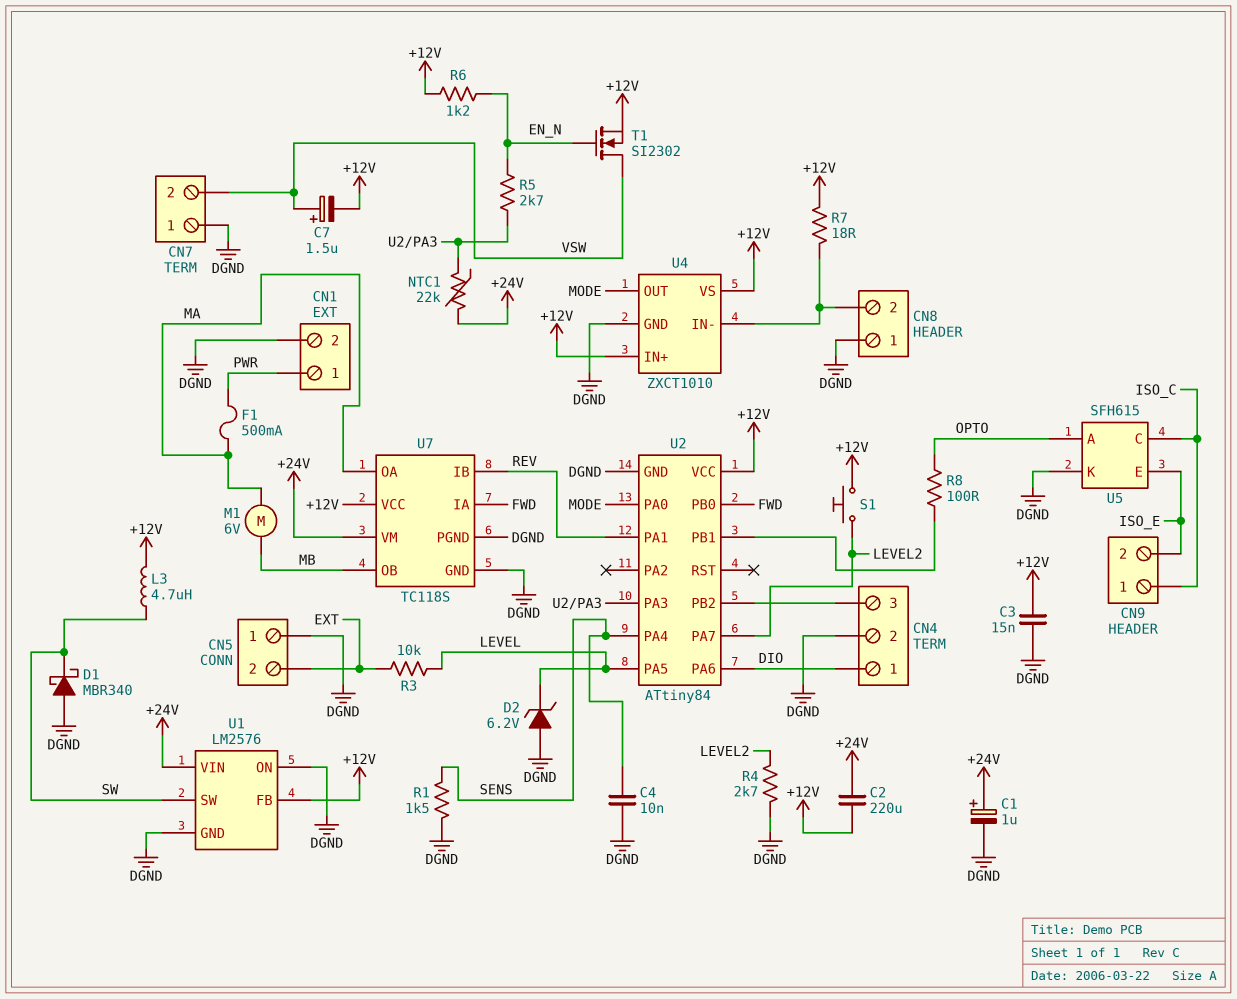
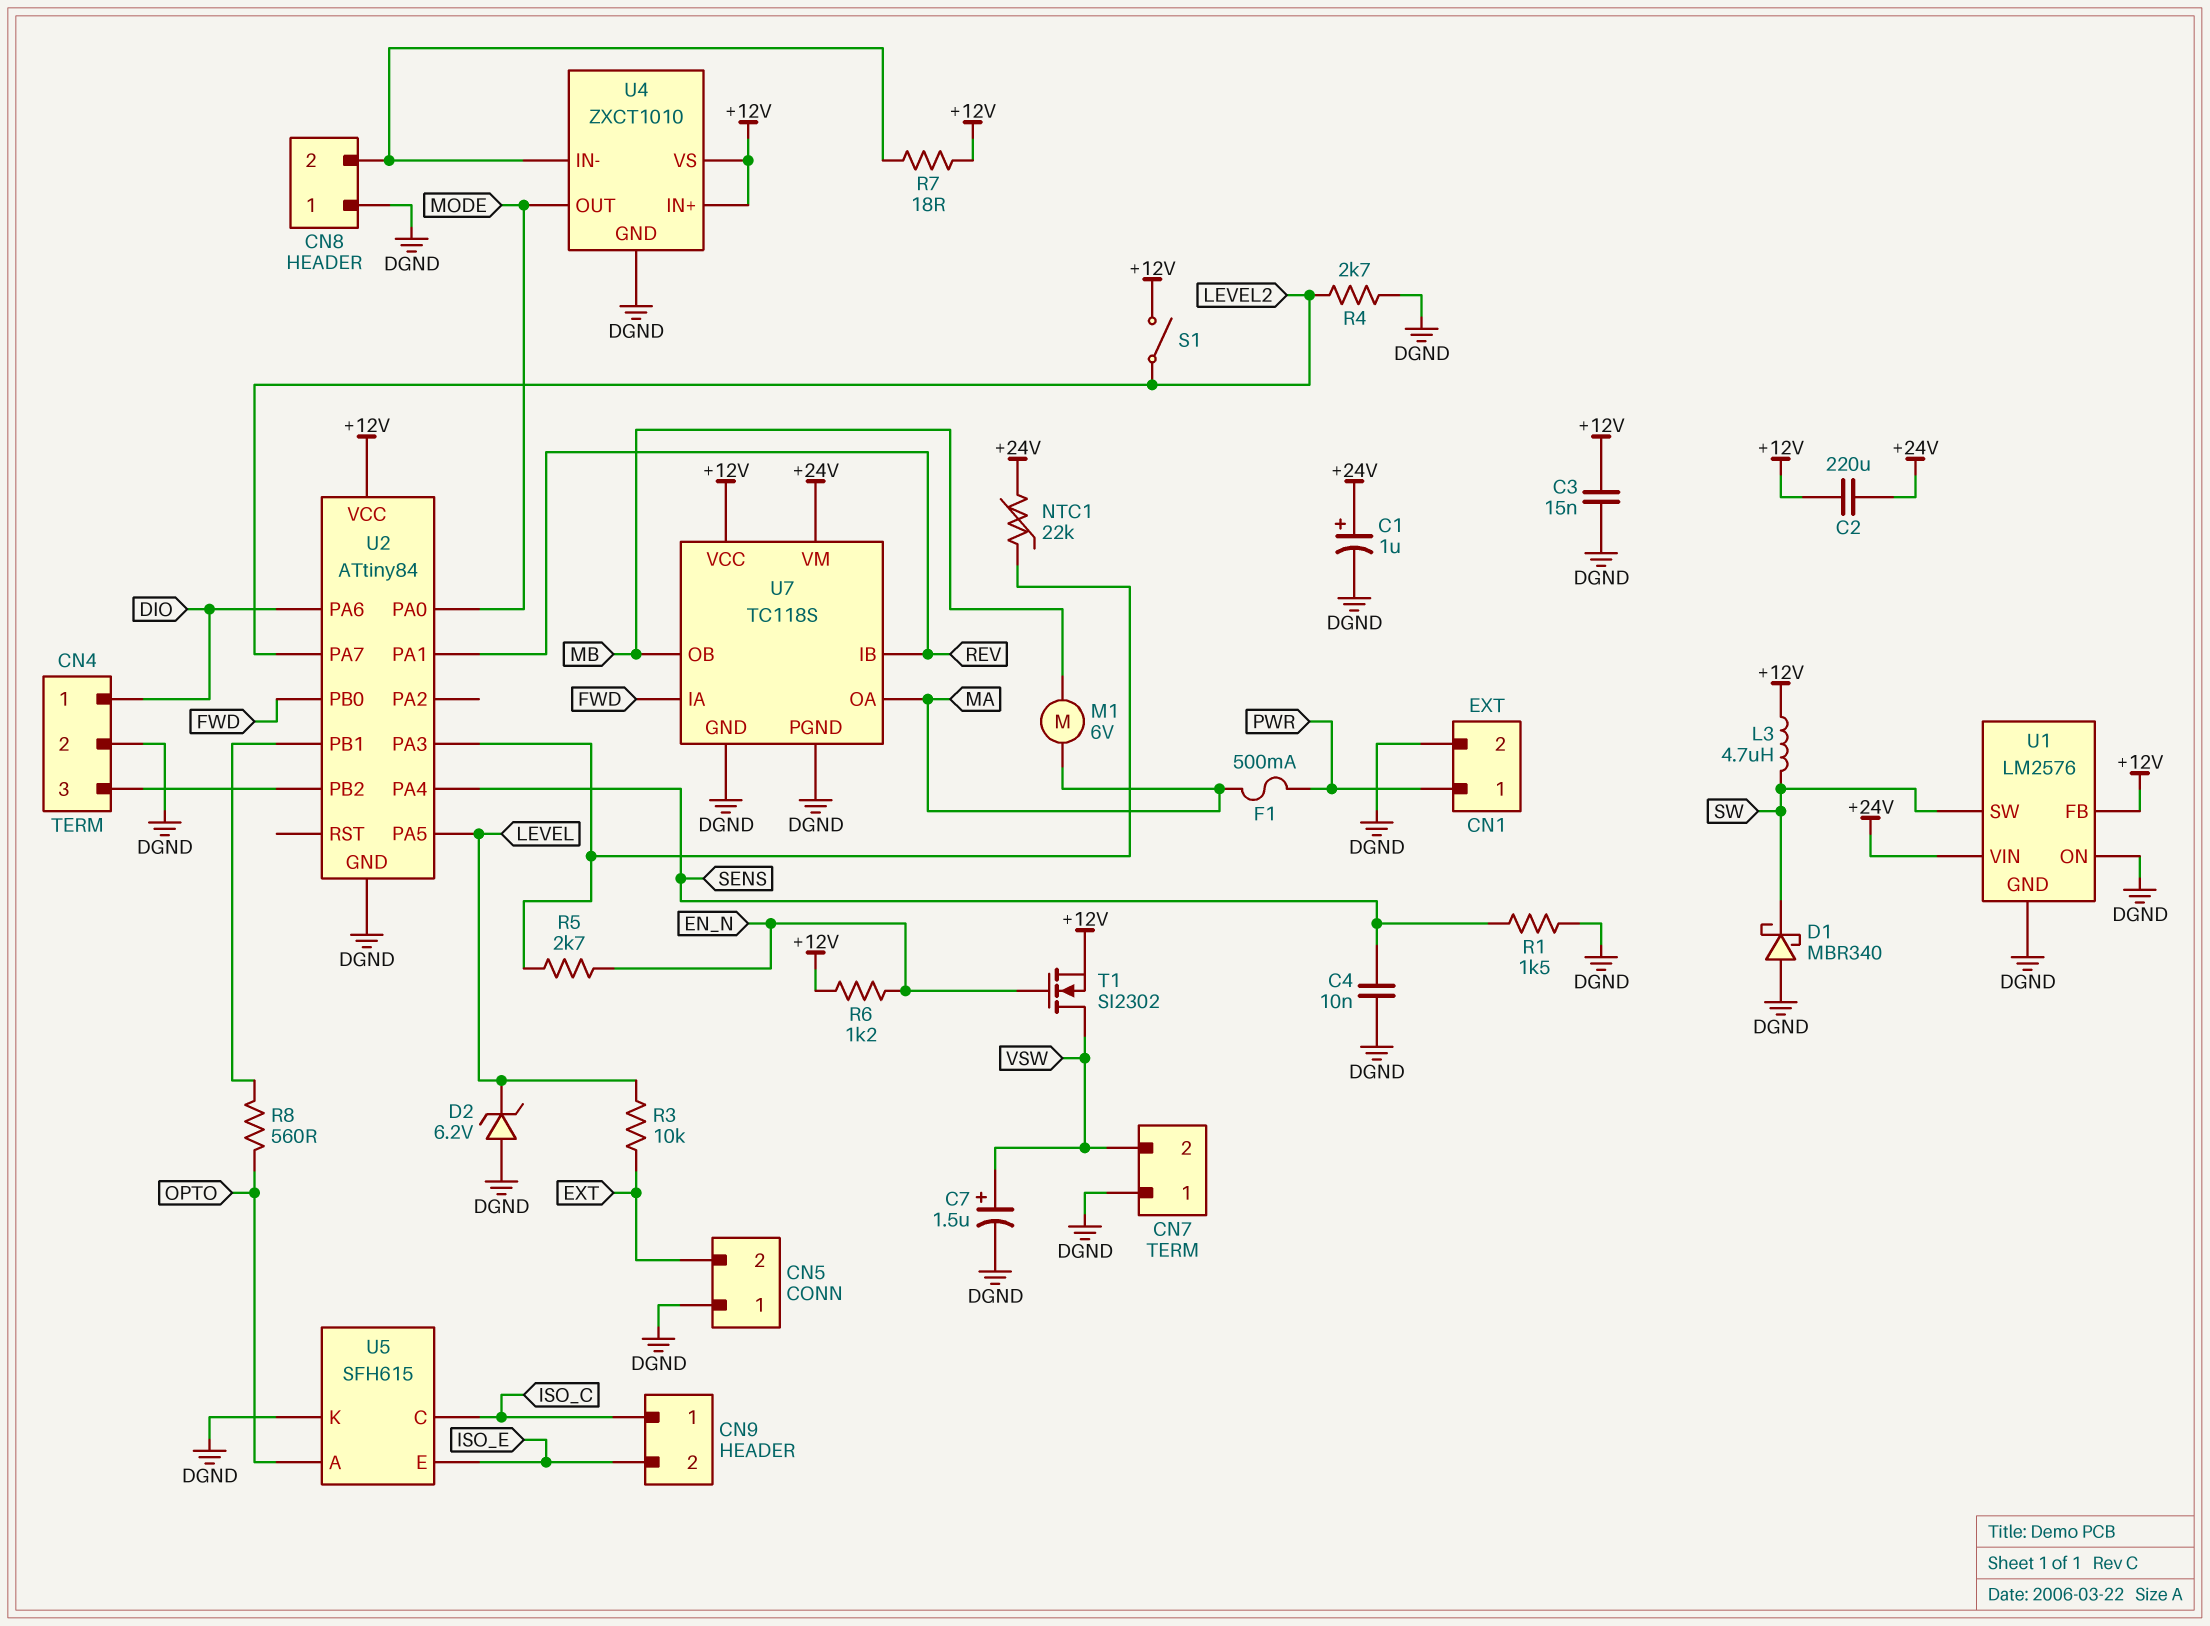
C7: 1.5uF (plus VSW, minus +12V) -> 1.5uF (plus VSW, minus DGND)
R8: 100 (OPTO, U2/PB1) -> 560 (OPTO, U2/PB1)
S1: button (+12V, LEVEL2) -> switch (+12V, LEVEL2)

